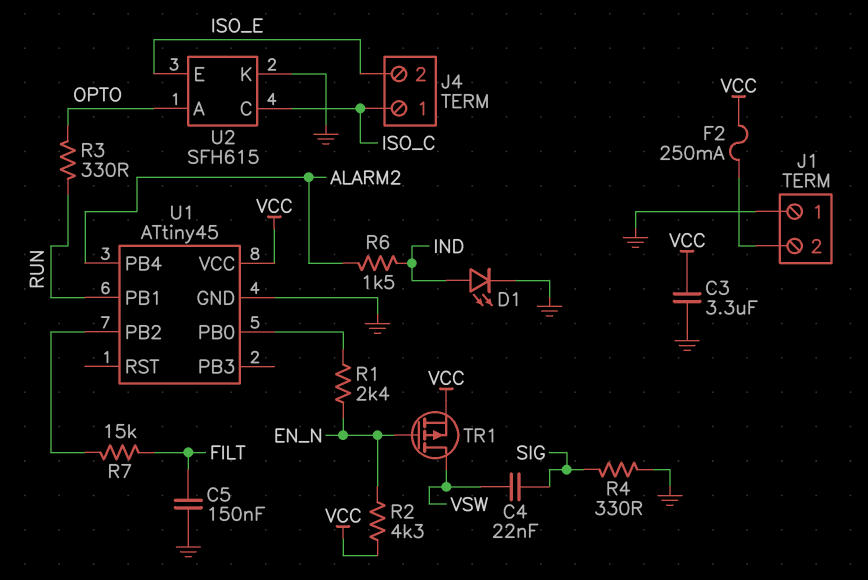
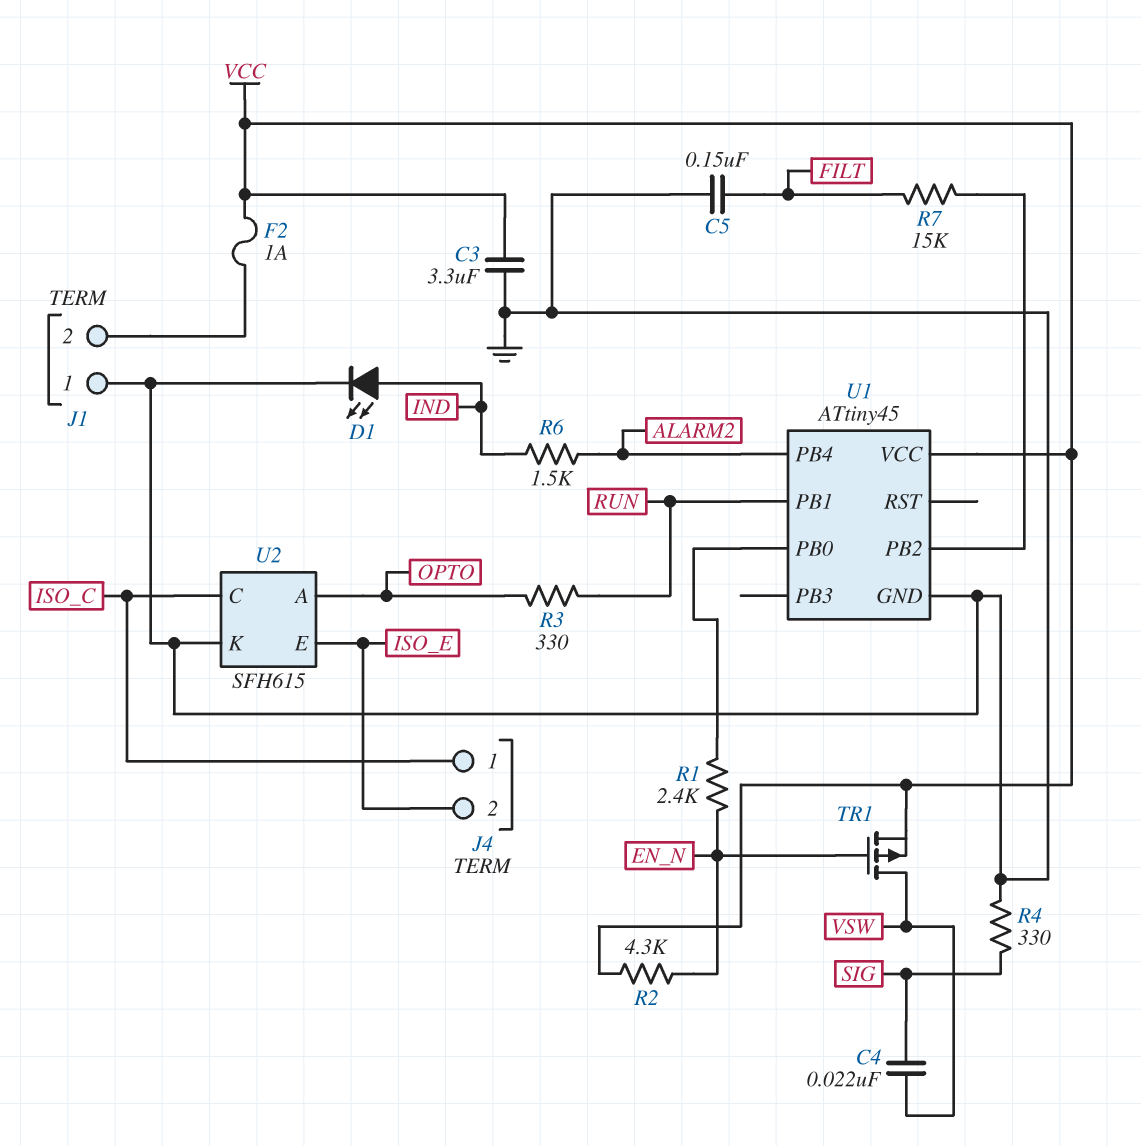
F2: 250mA (J1/2, VCC) -> 1A (J1/2, VCC)

